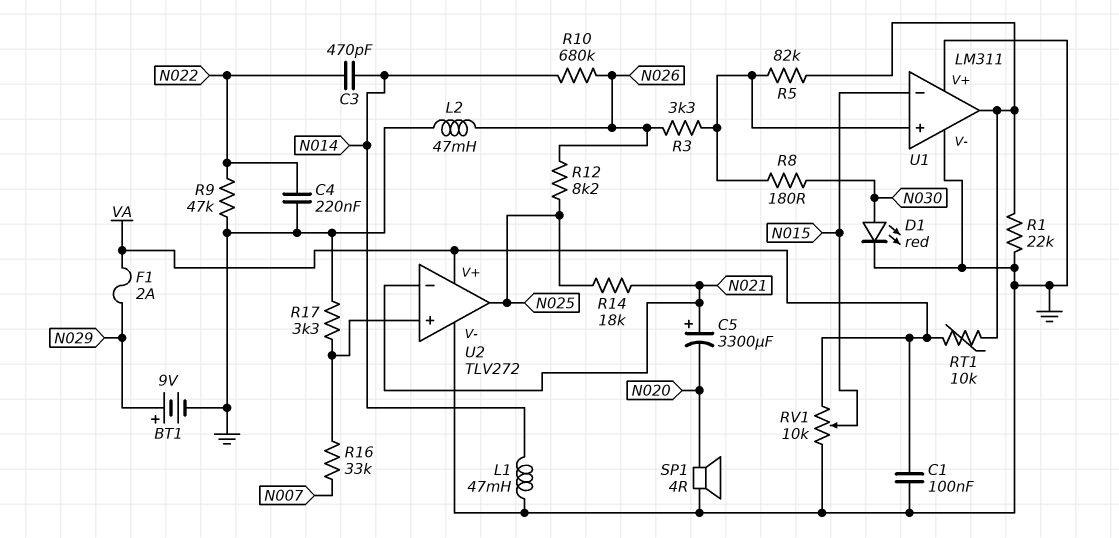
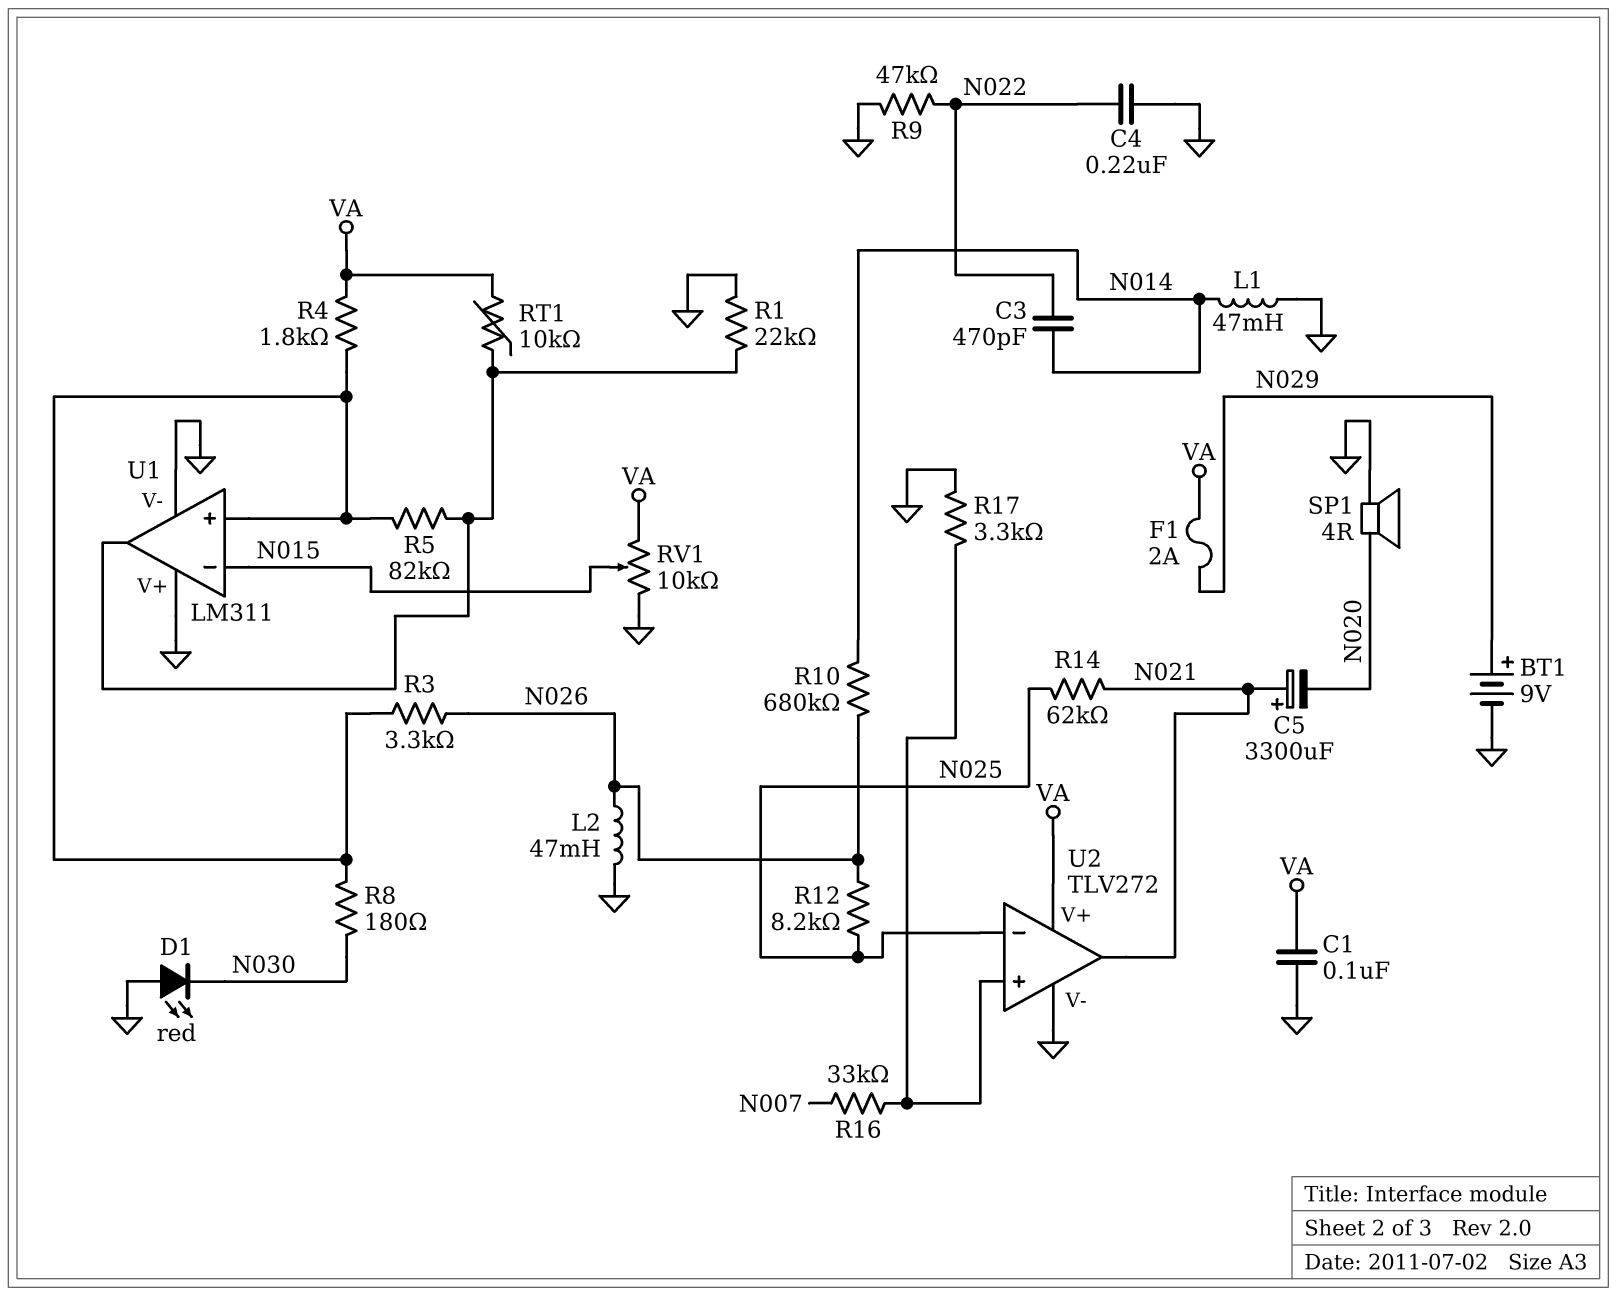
D1: LED red (A N030, K GND) -> LED red (A GND, K N030)
R4: none -> 1.8k (U1/in+, VA)
R14: 18k (N021, N025) -> 62k (N021, N025)
U2 pin in-: N021 -> N025
U2 pin out: N025 -> N021

